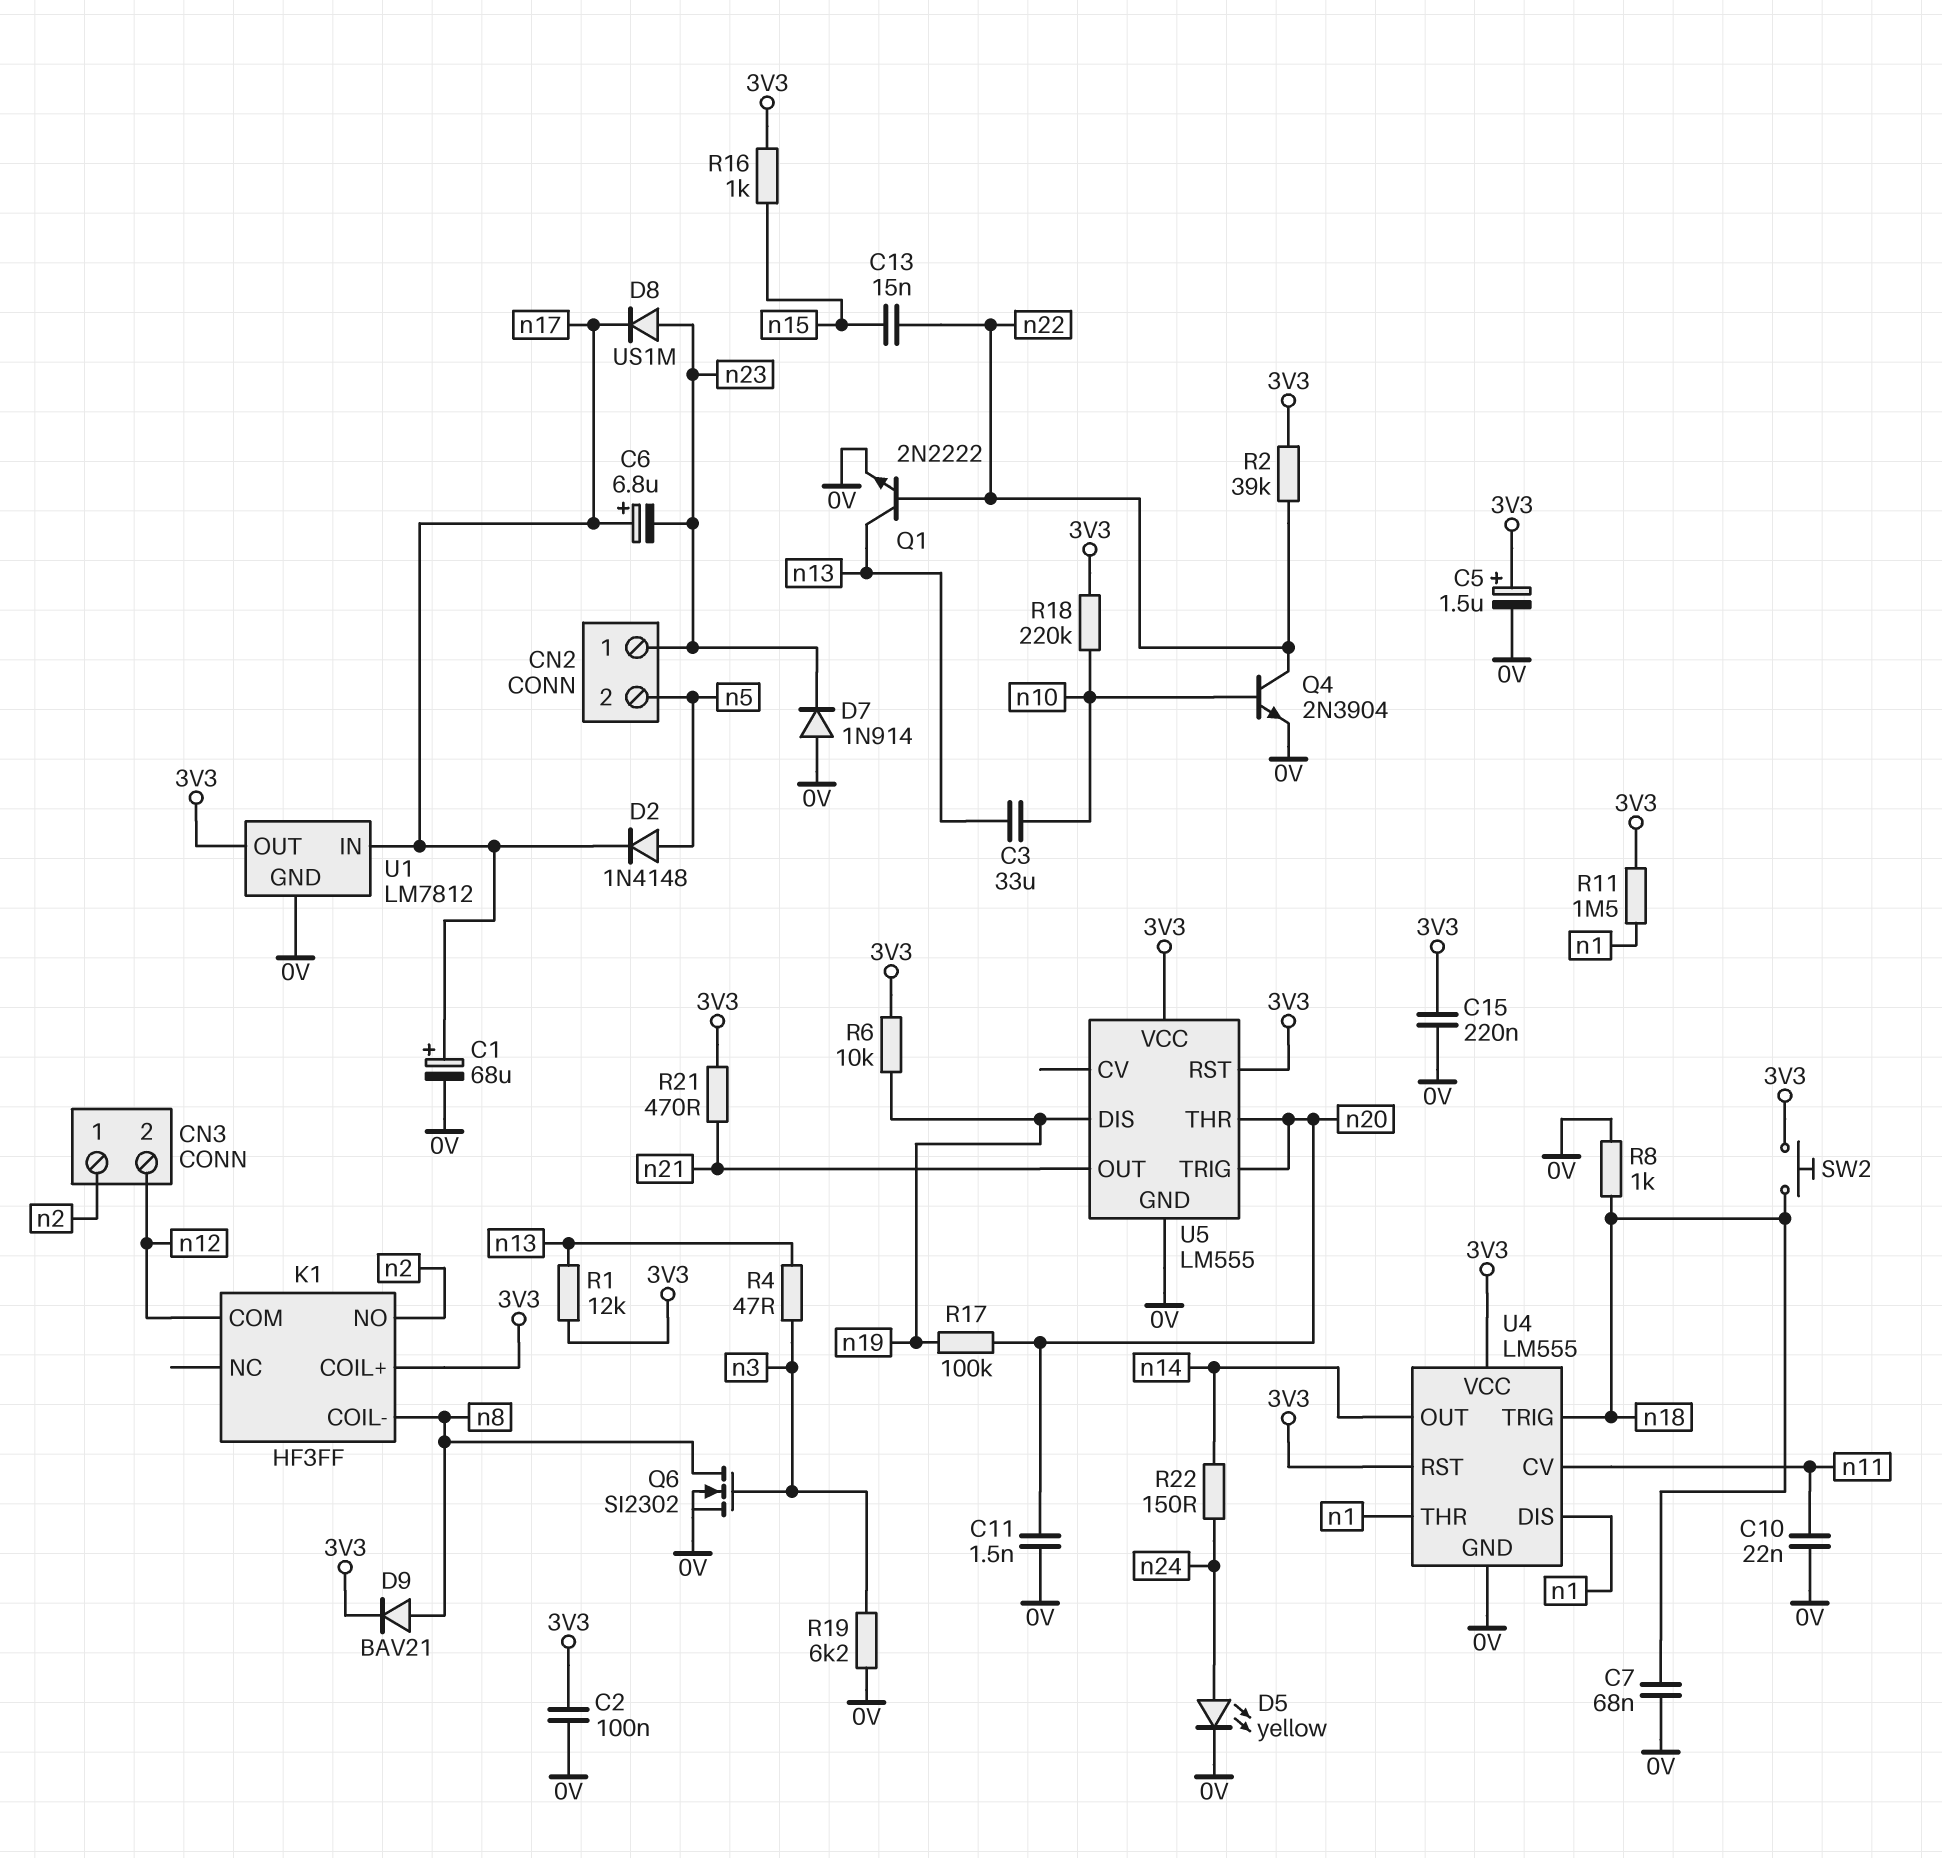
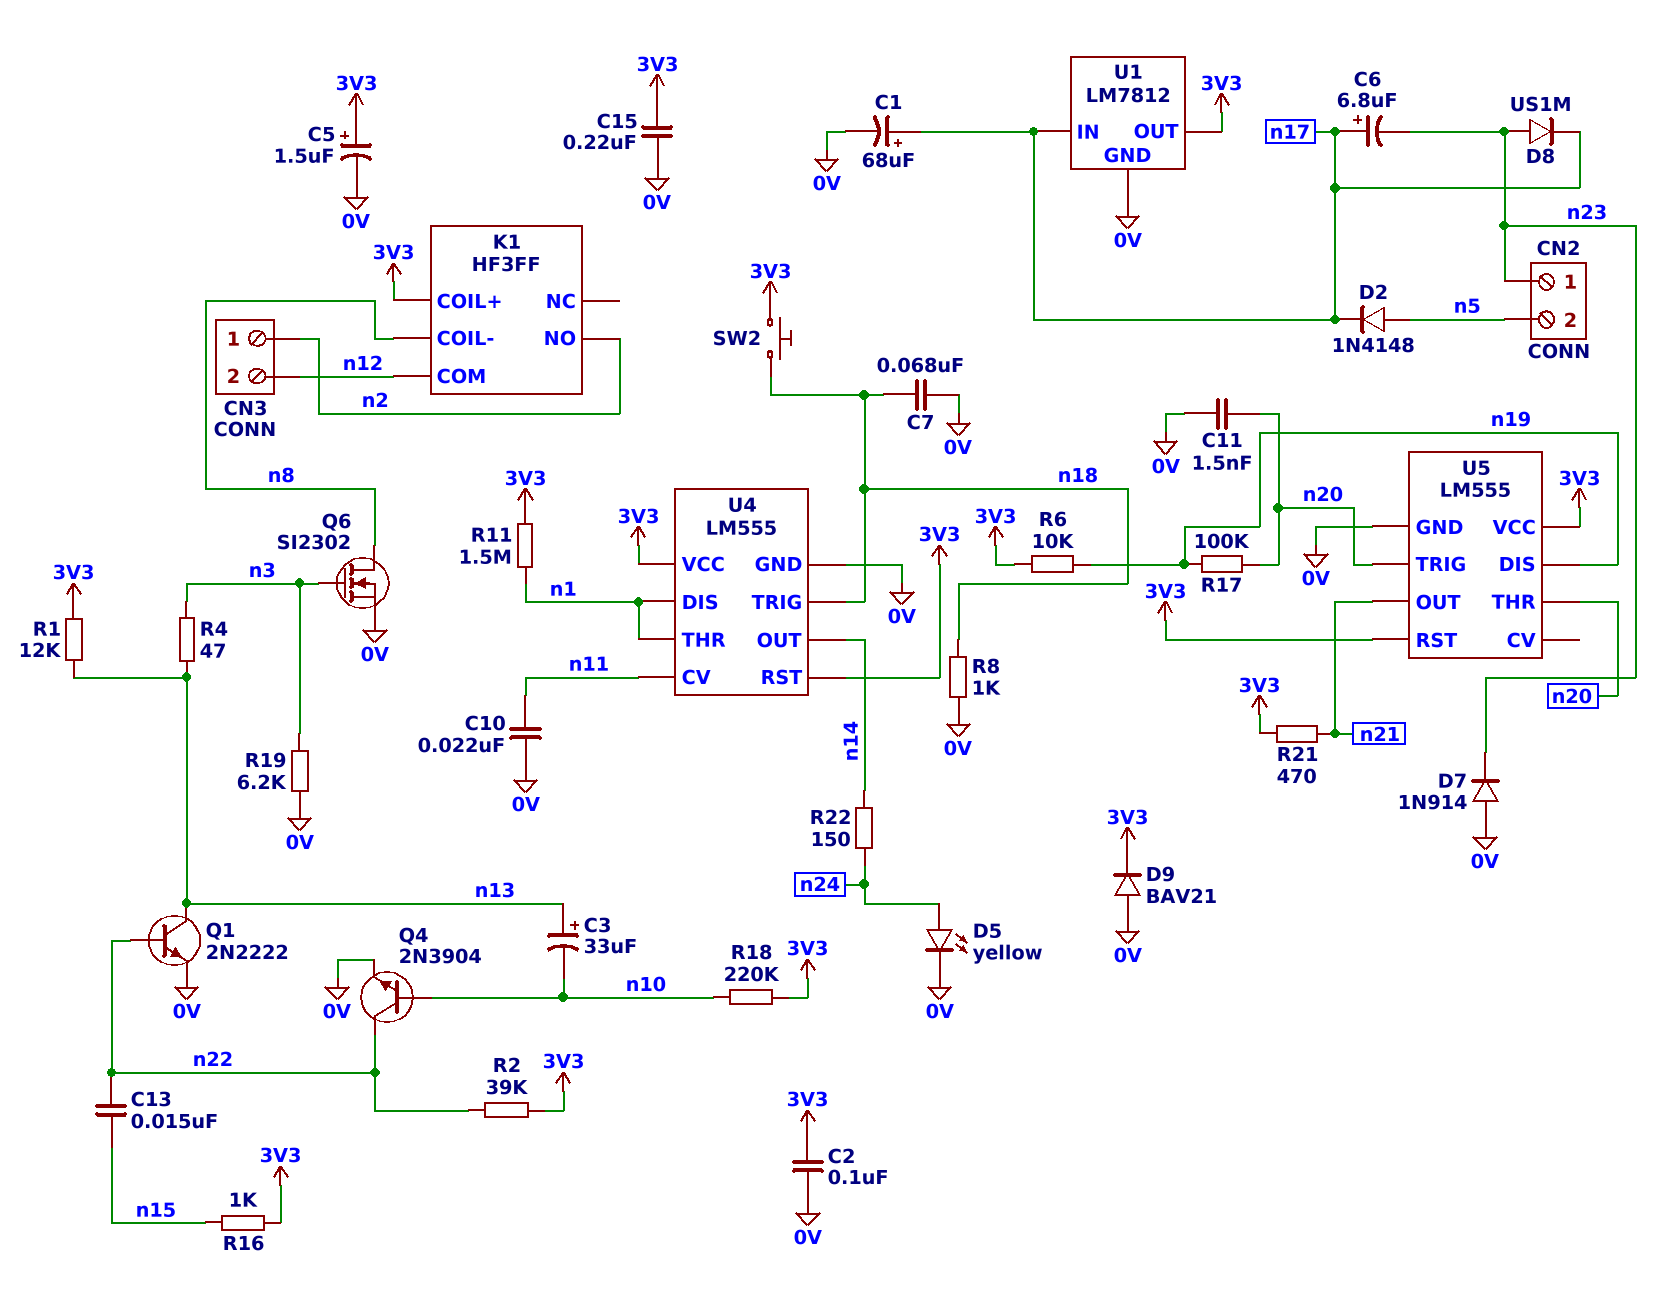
C3: 33uF (n10, n13) -> 33uF (plus n13, minus n10)
D9: diode BAV21 (A n8, K 3V3) -> diode BAV21 (A 0V, K 3V3)

